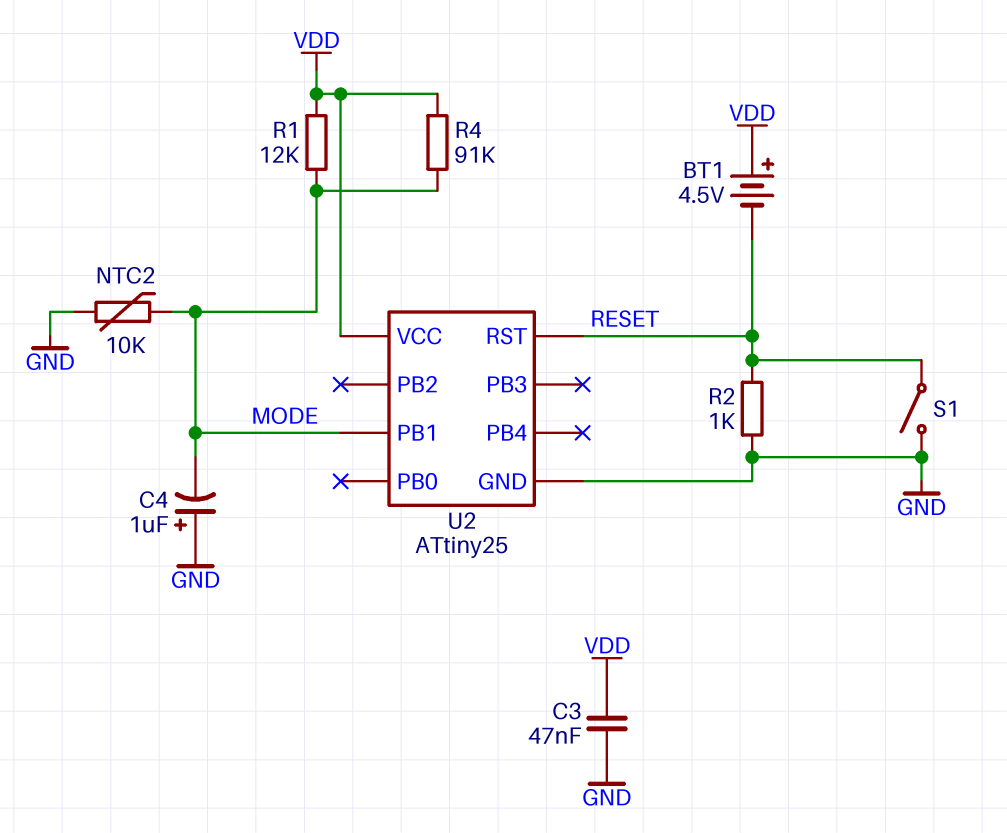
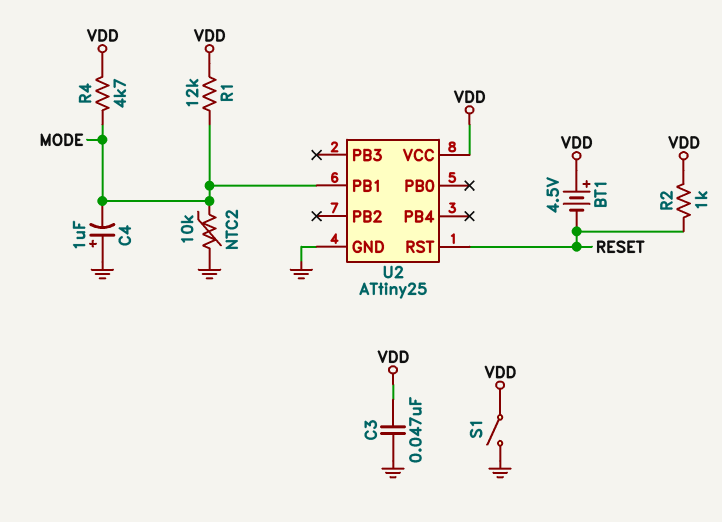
R2: 1k (GND, RESET) -> 1k (RESET, VDD)
R4: 91k (MODE, VDD) -> 4.7k (MODE, VDD)
S1: switch (GND, RESET) -> switch (GND, VDD)

